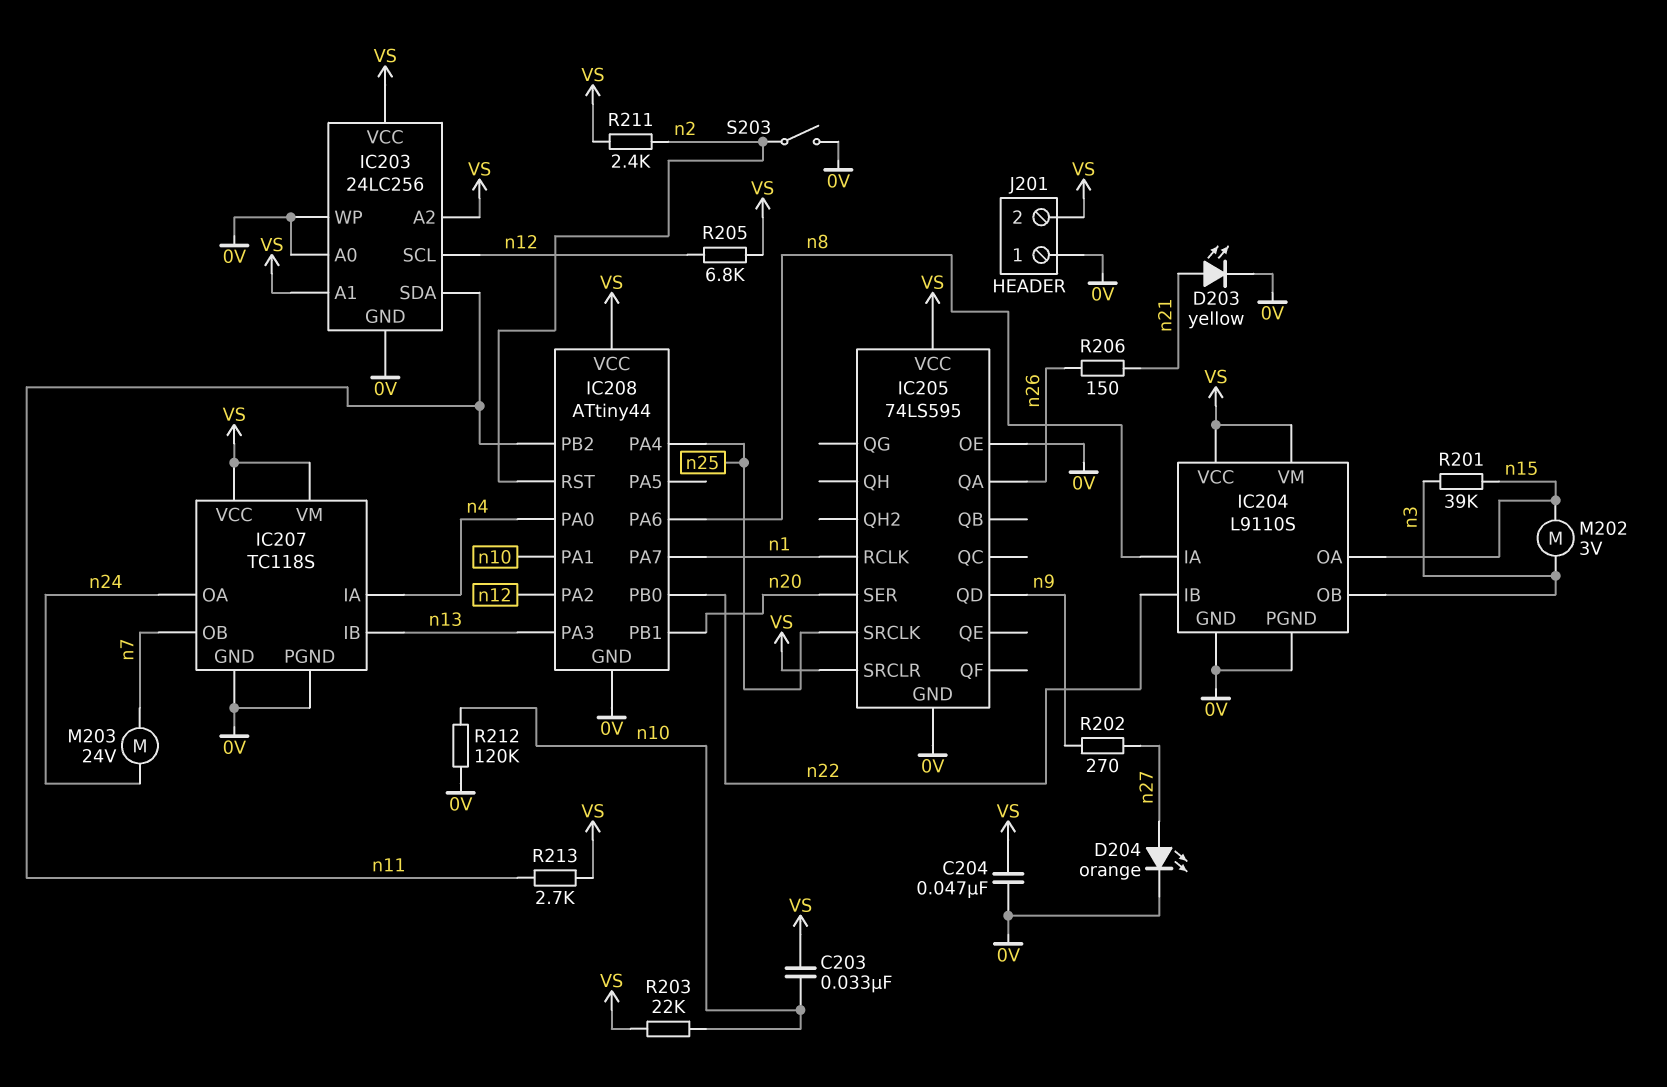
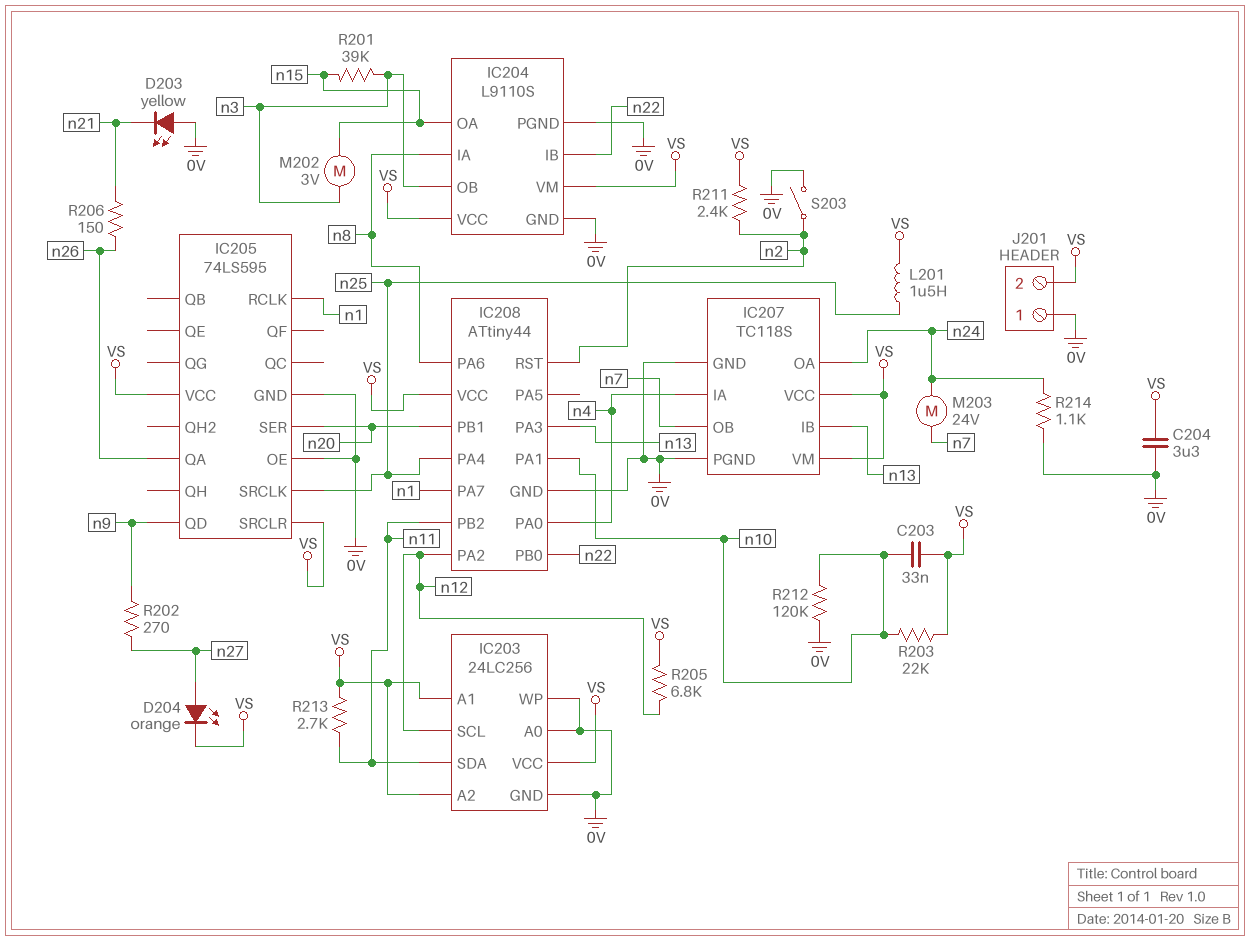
C204: 47nF (0V, VS) -> 3.3uF (0V, VS)
D203: LED yellow (A n21, K 0V) -> LED yellow (A 0V, K n21)
D204: LED orange (A n27, K 0V) -> LED orange (A n27, K VS)
L201: none -> 1.5uH (VS, n25)
R214: none -> 1.1k (0V, n24)

